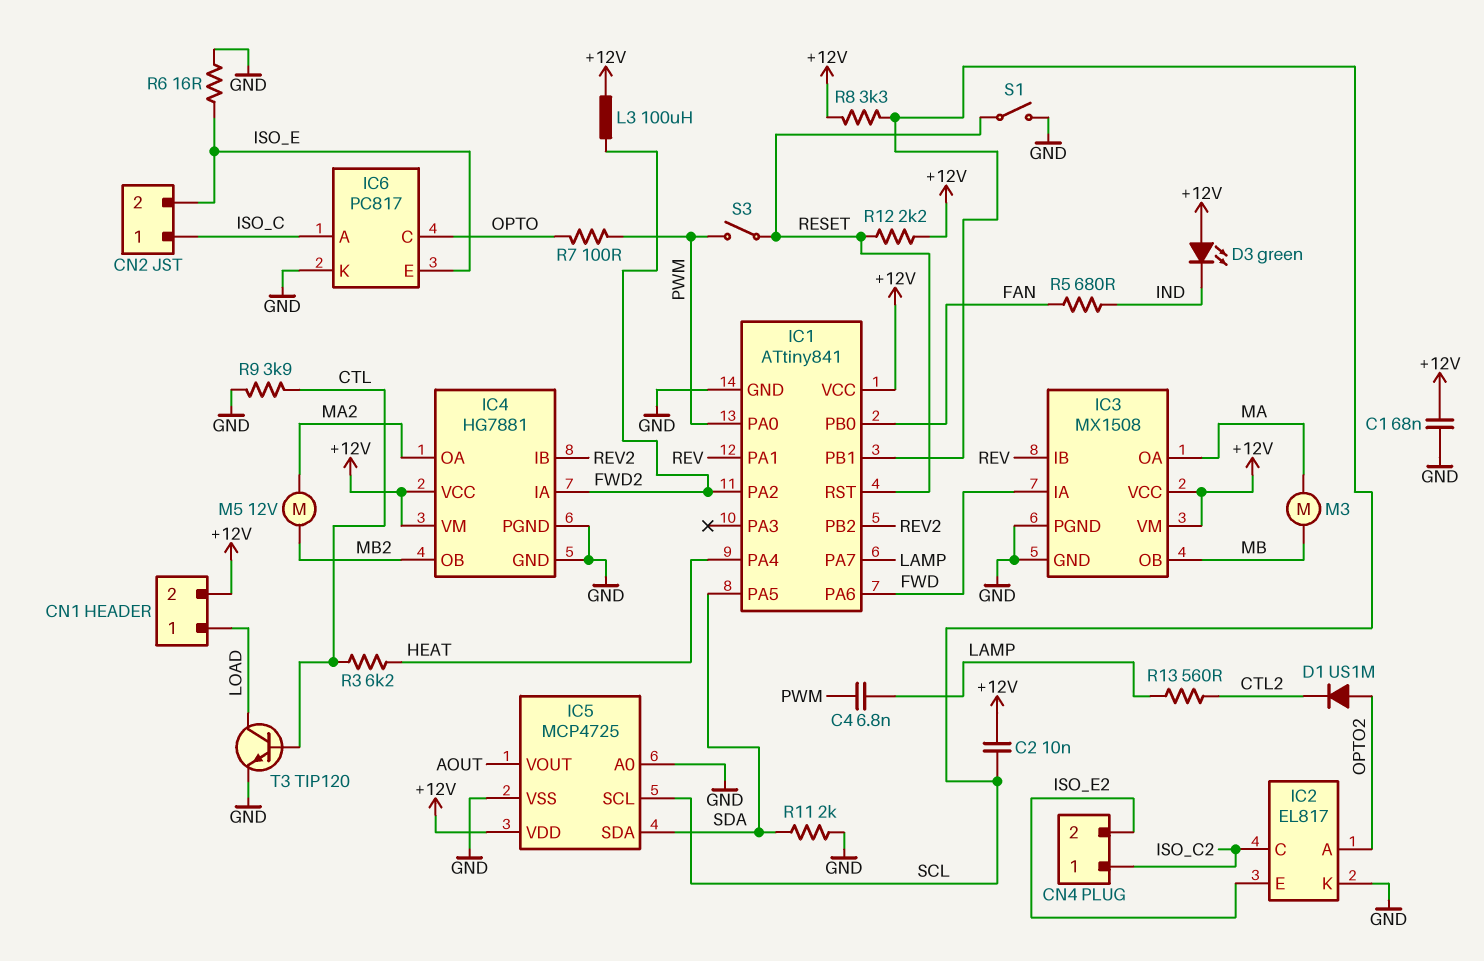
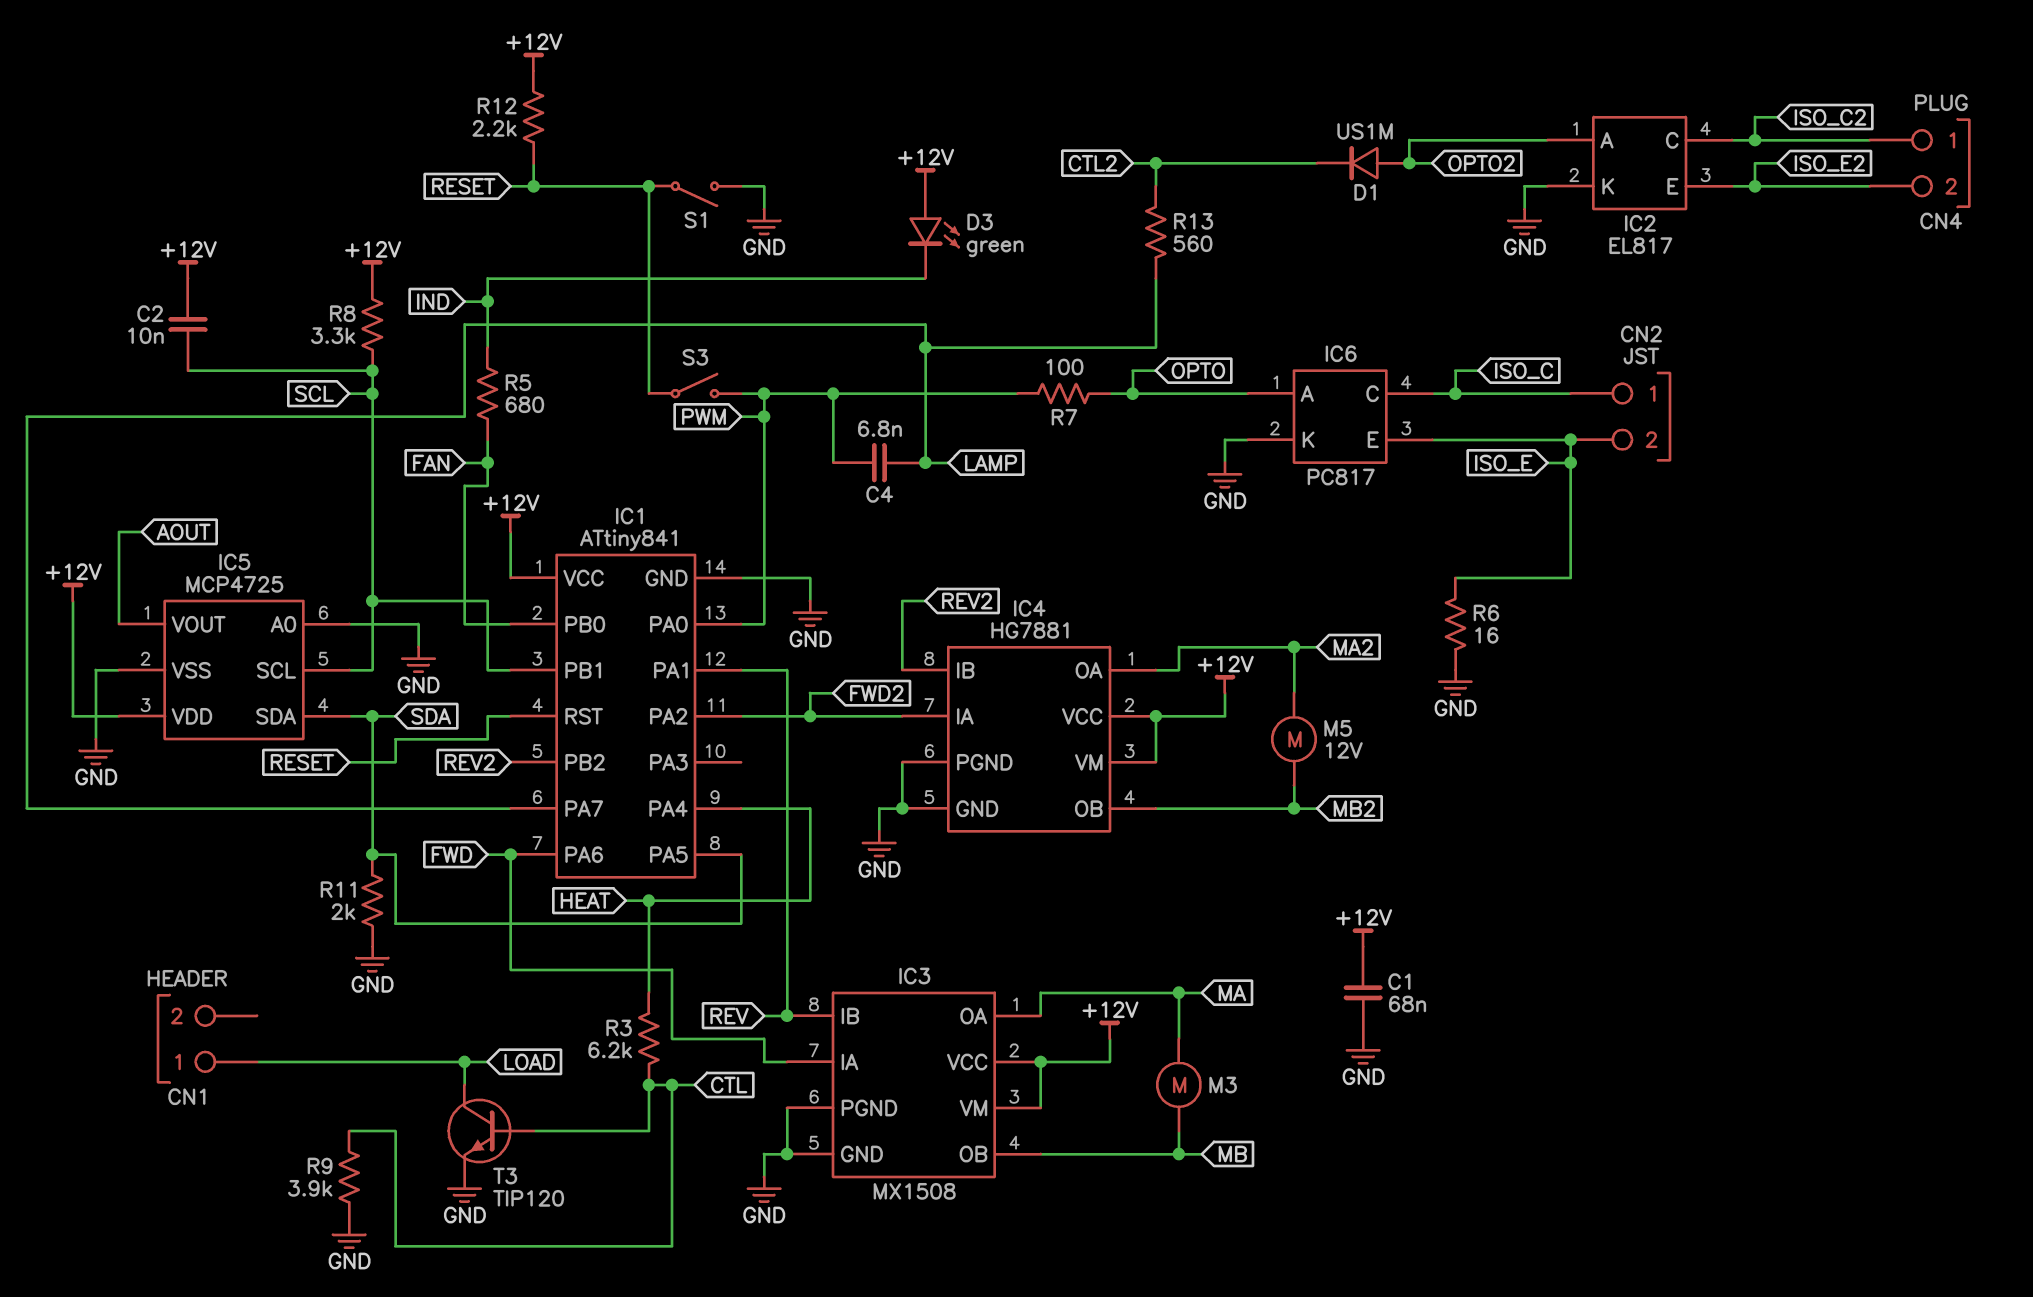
CN1 pin 2: +12V -> none
IC6 pin A: ISO_C -> OPTO
IC6 pin C: OPTO -> ISO_C
L3: 100uH (+12V, FWD2) -> none

